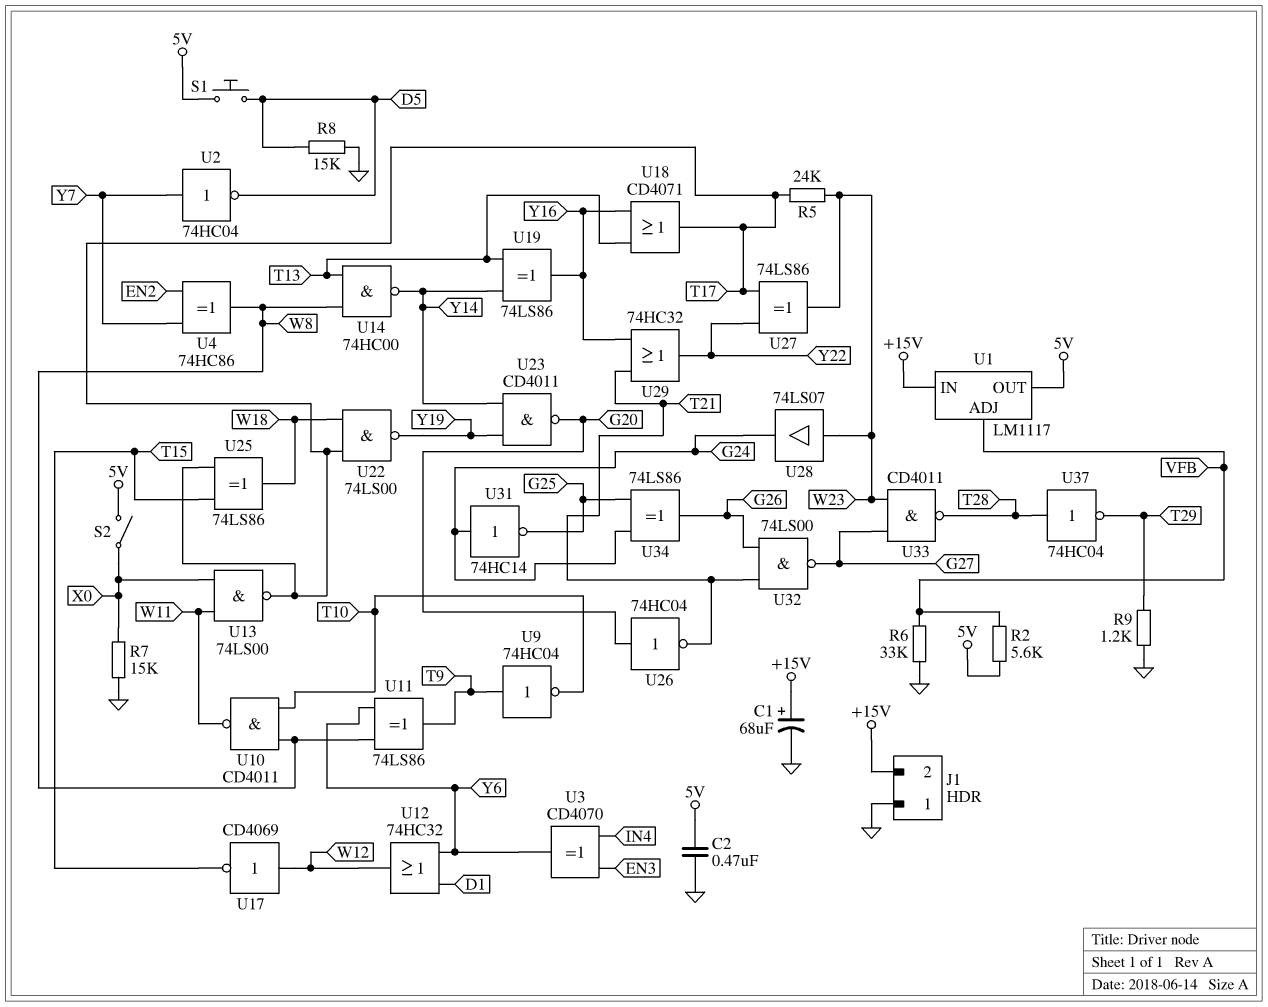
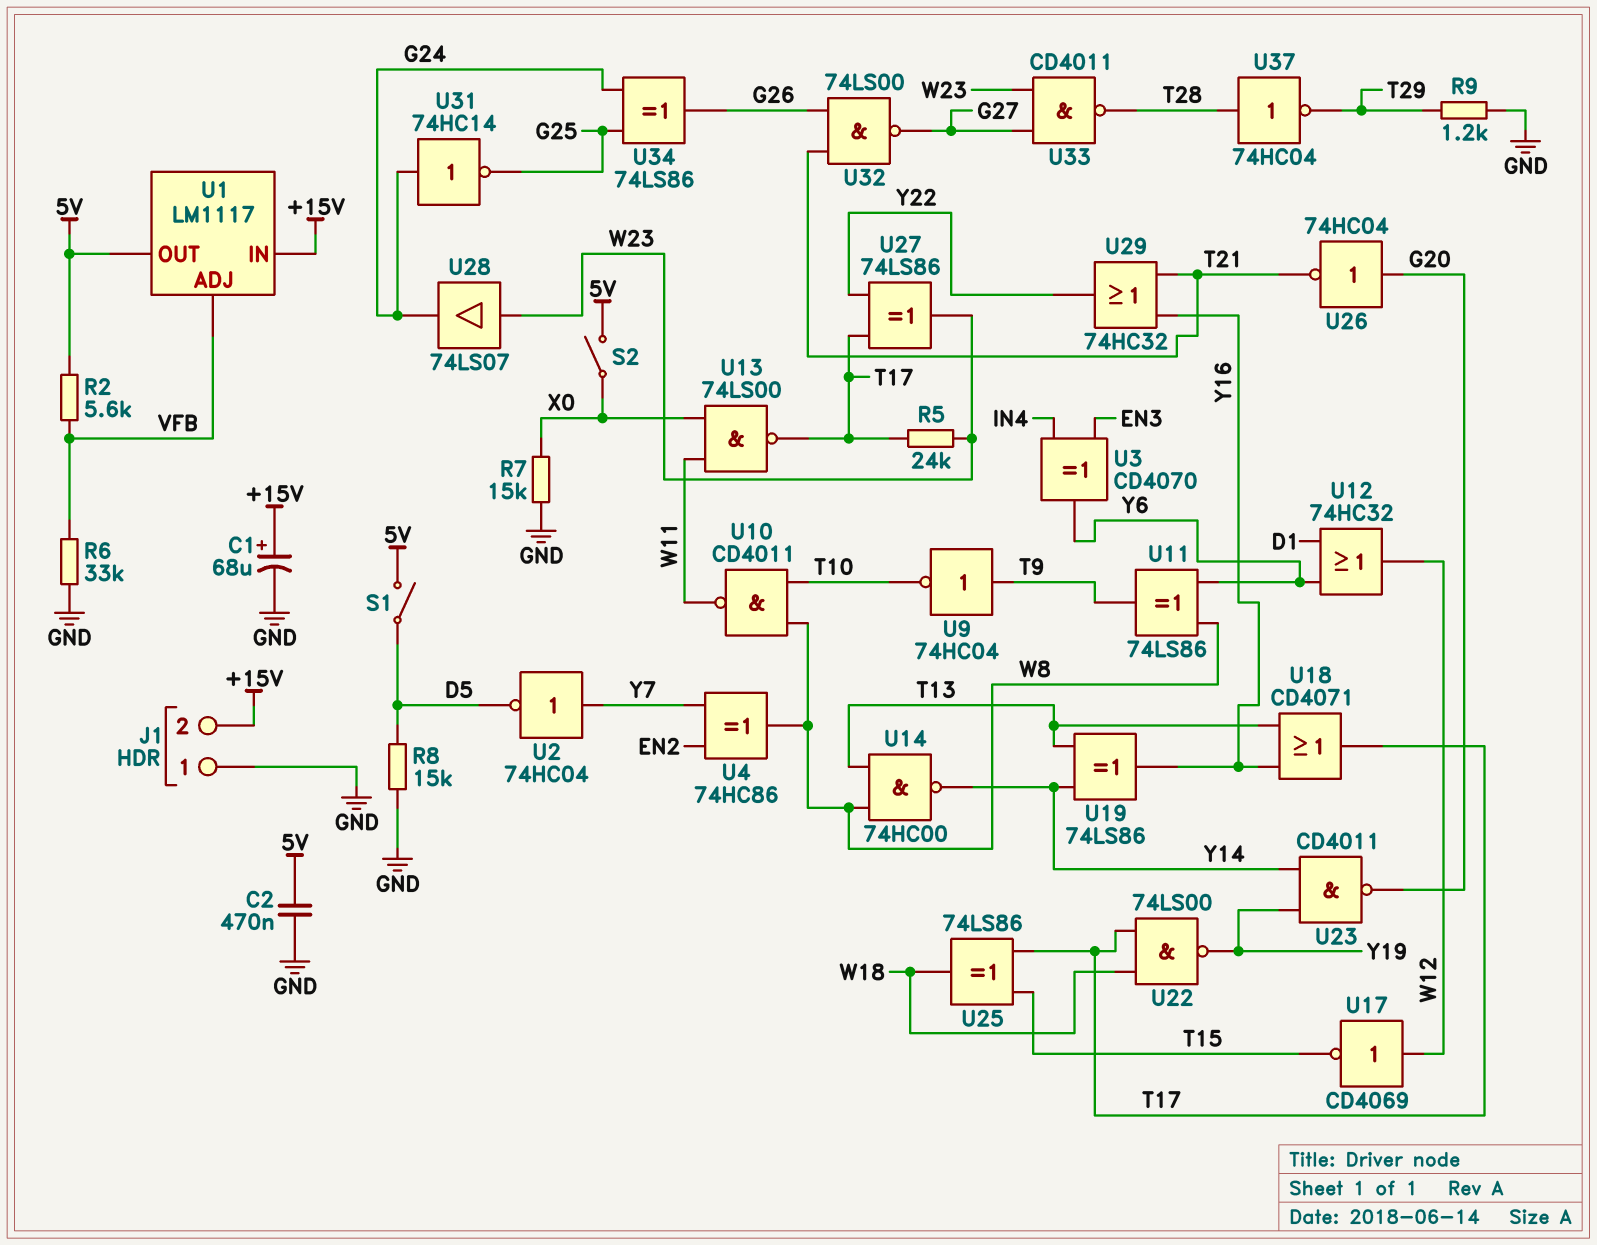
S1: button (5V, D5) -> switch (5V, D5)

